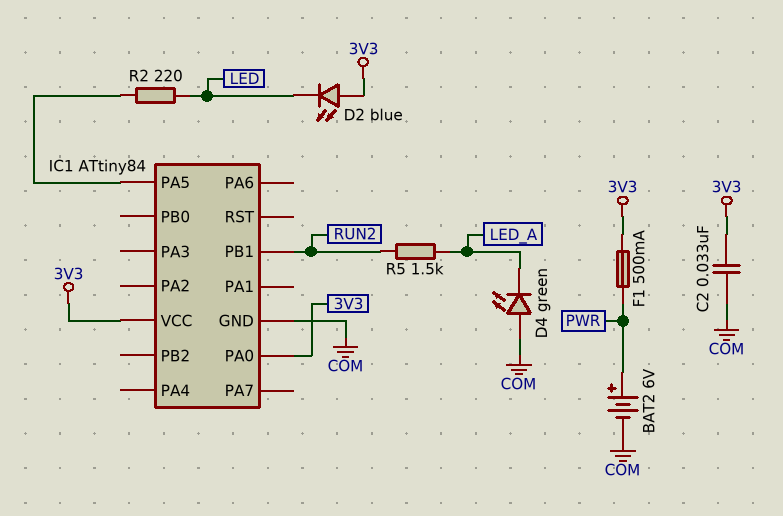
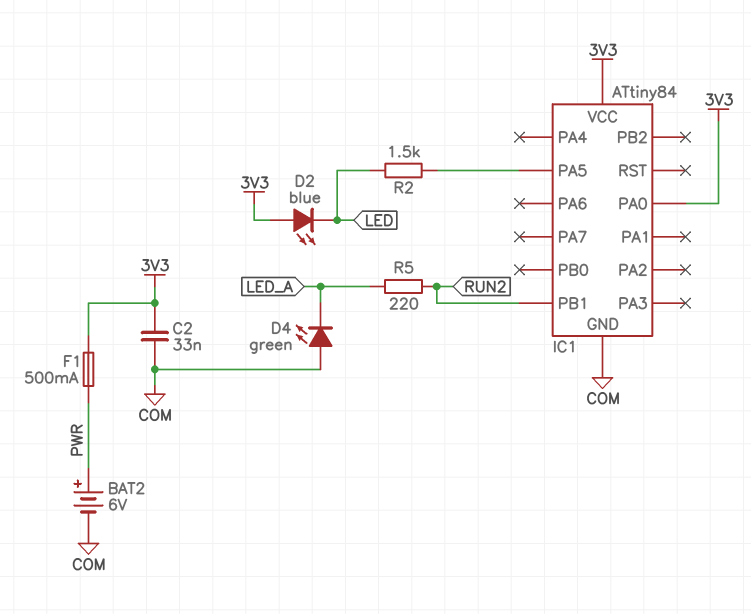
R2: 220 (IC1/PA5, LED) -> 1.5k (IC1/PA5, LED)
R5: 1.5k (LED_A, RUN2) -> 220 (LED_A, RUN2)

